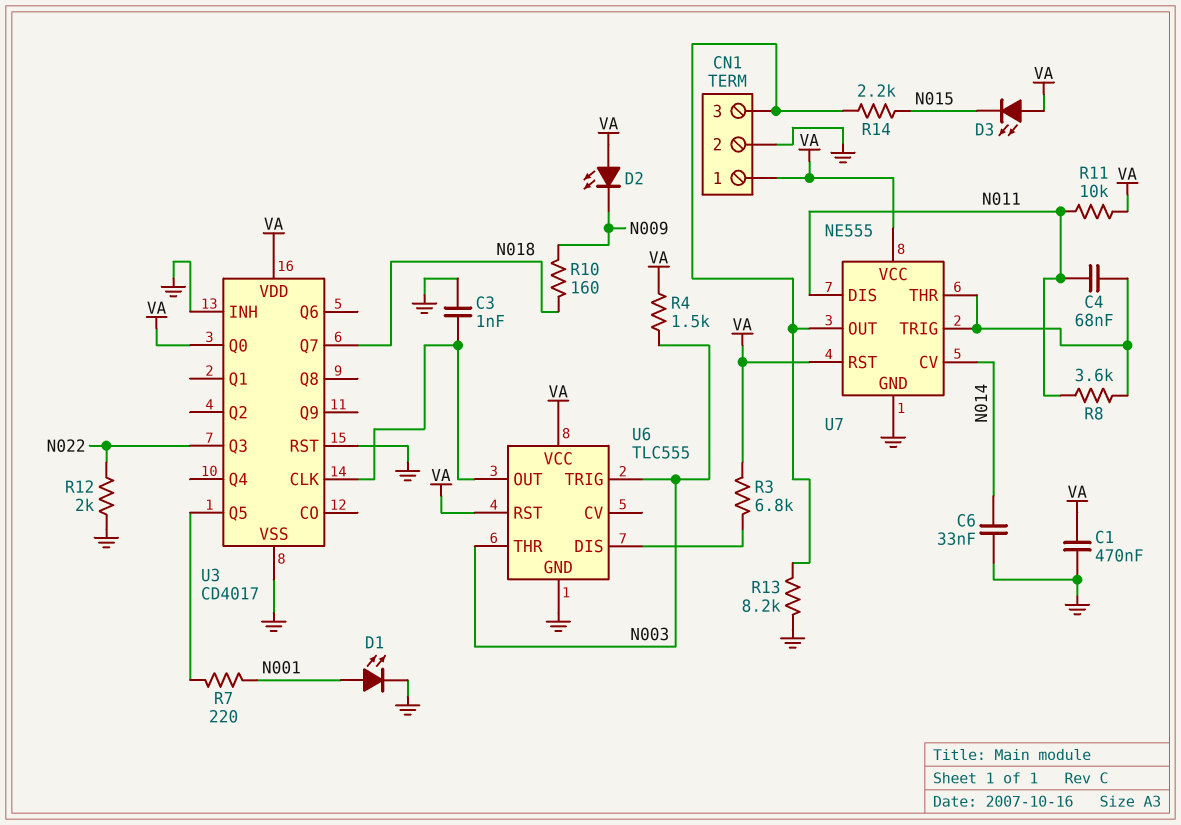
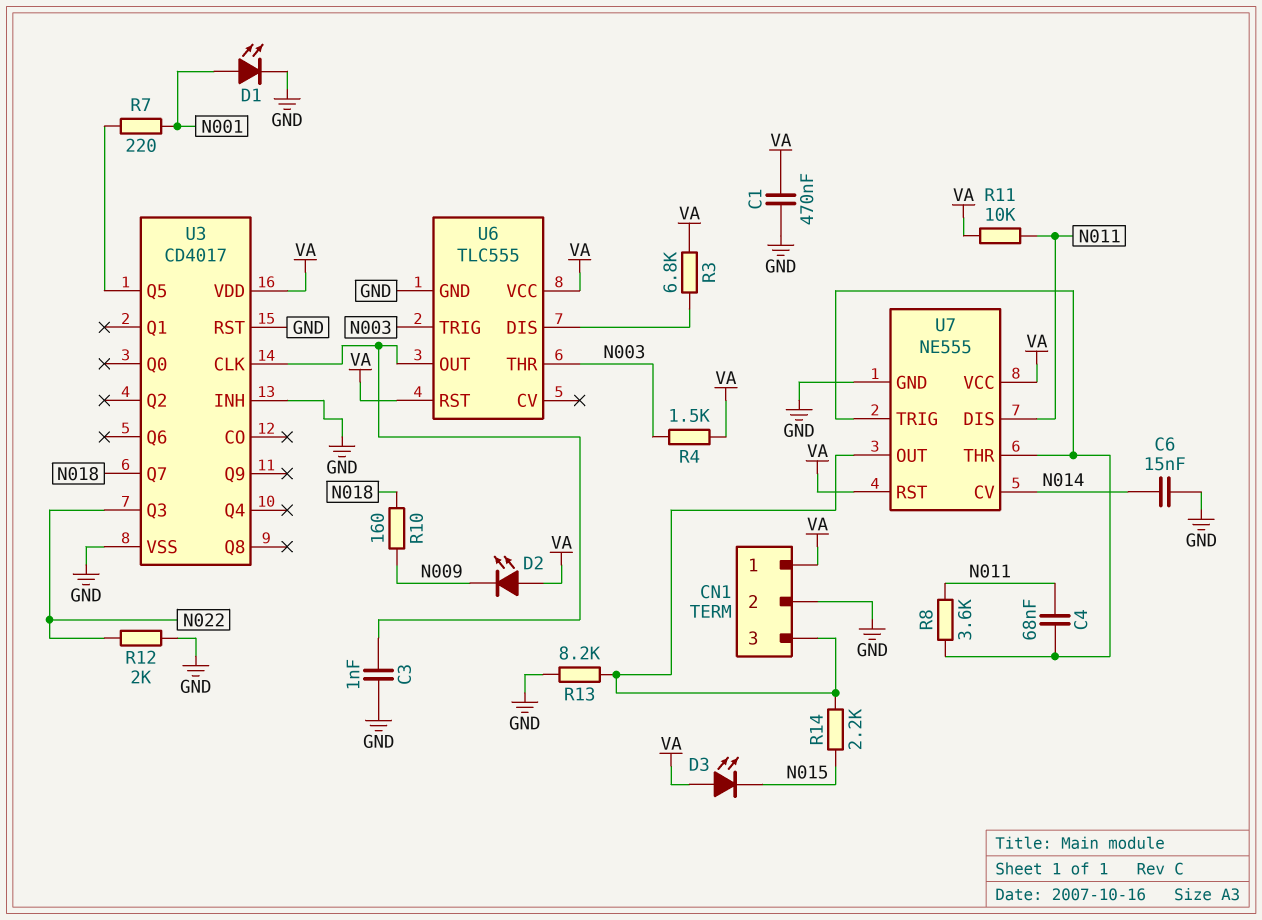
C6: 33nF (GND, N014) -> 15nF (GND, N014)
U3 pin Q0: VA -> none

